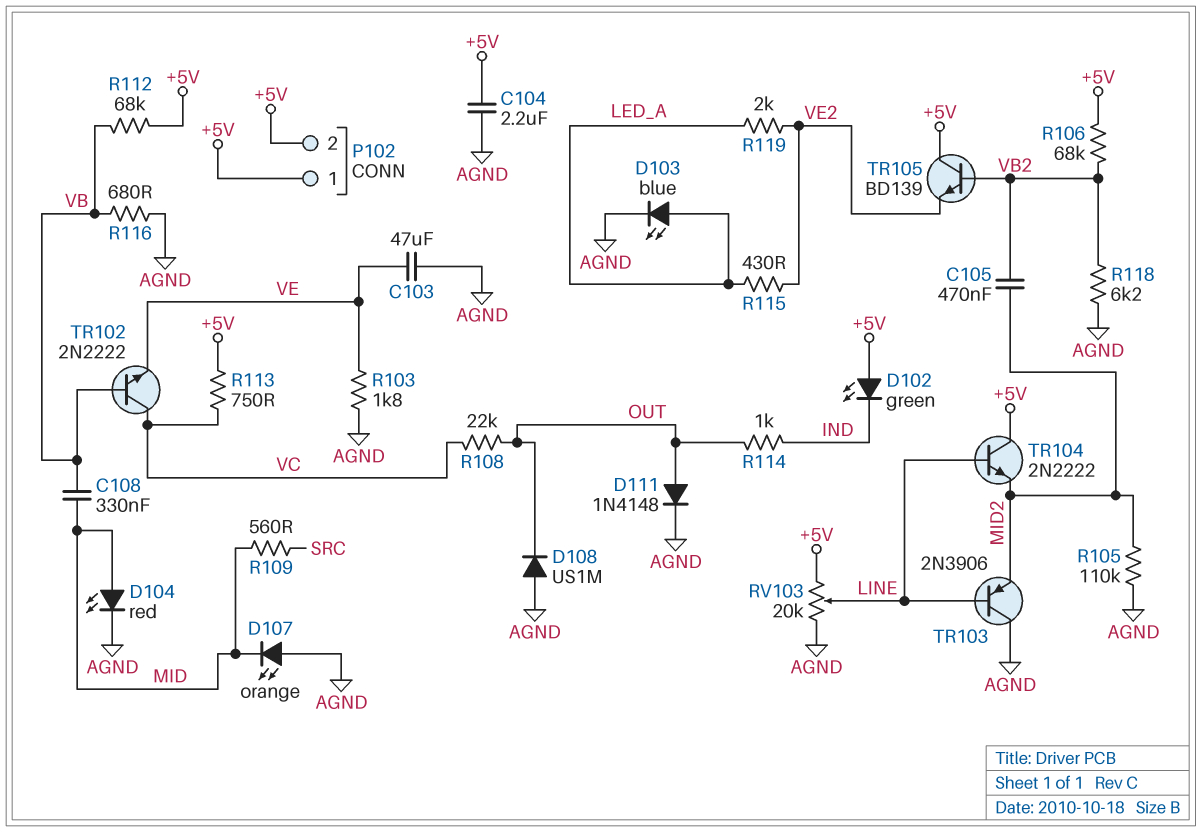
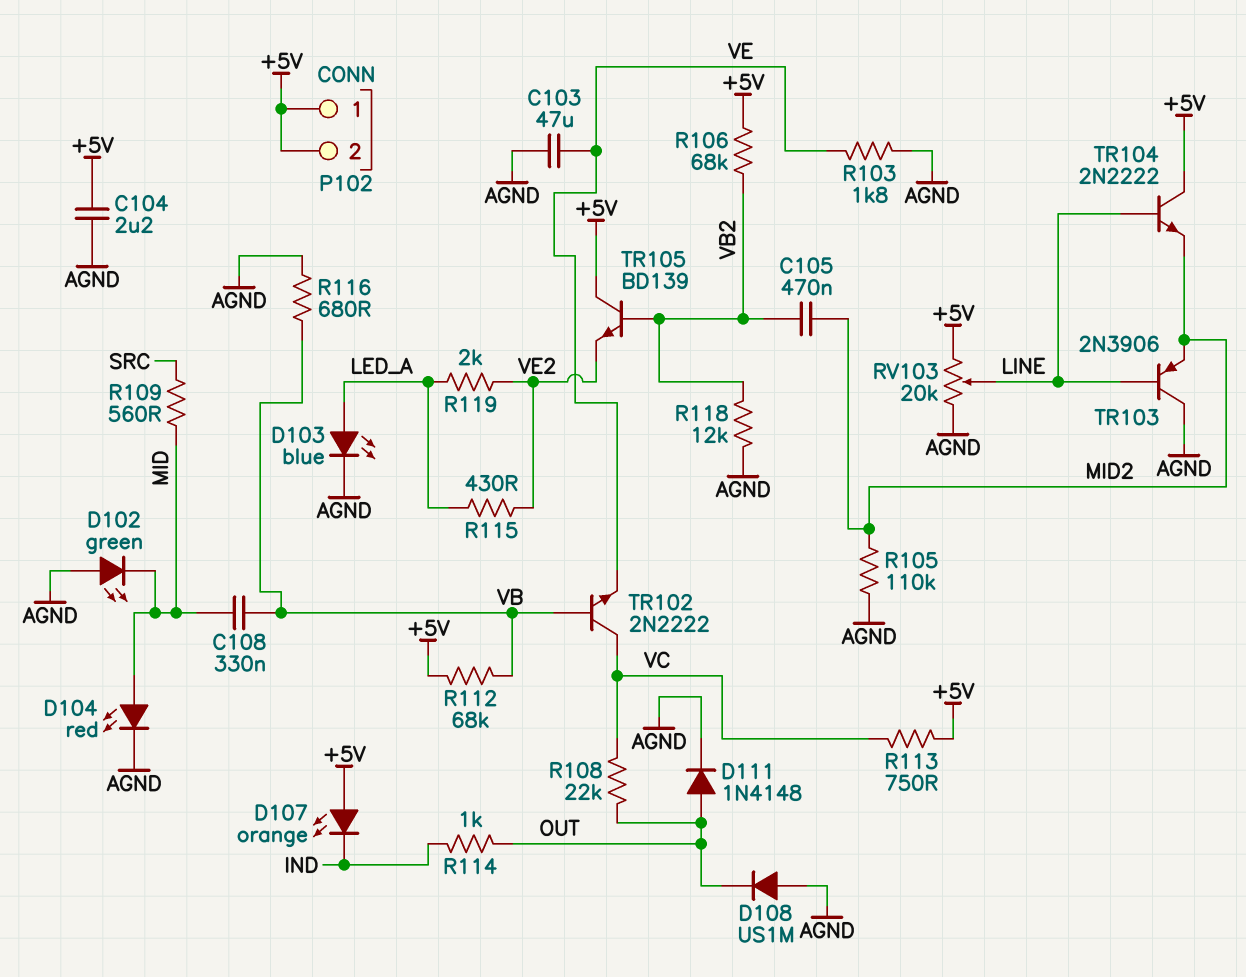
D102: LED green (A +5V, K IND) -> LED green (A AGND, K MID)
D107: LED orange (A AGND, K MID) -> LED orange (A +5V, K IND)
R118: 6.2k (AGND, VB2) -> 12k (AGND, VB2)

